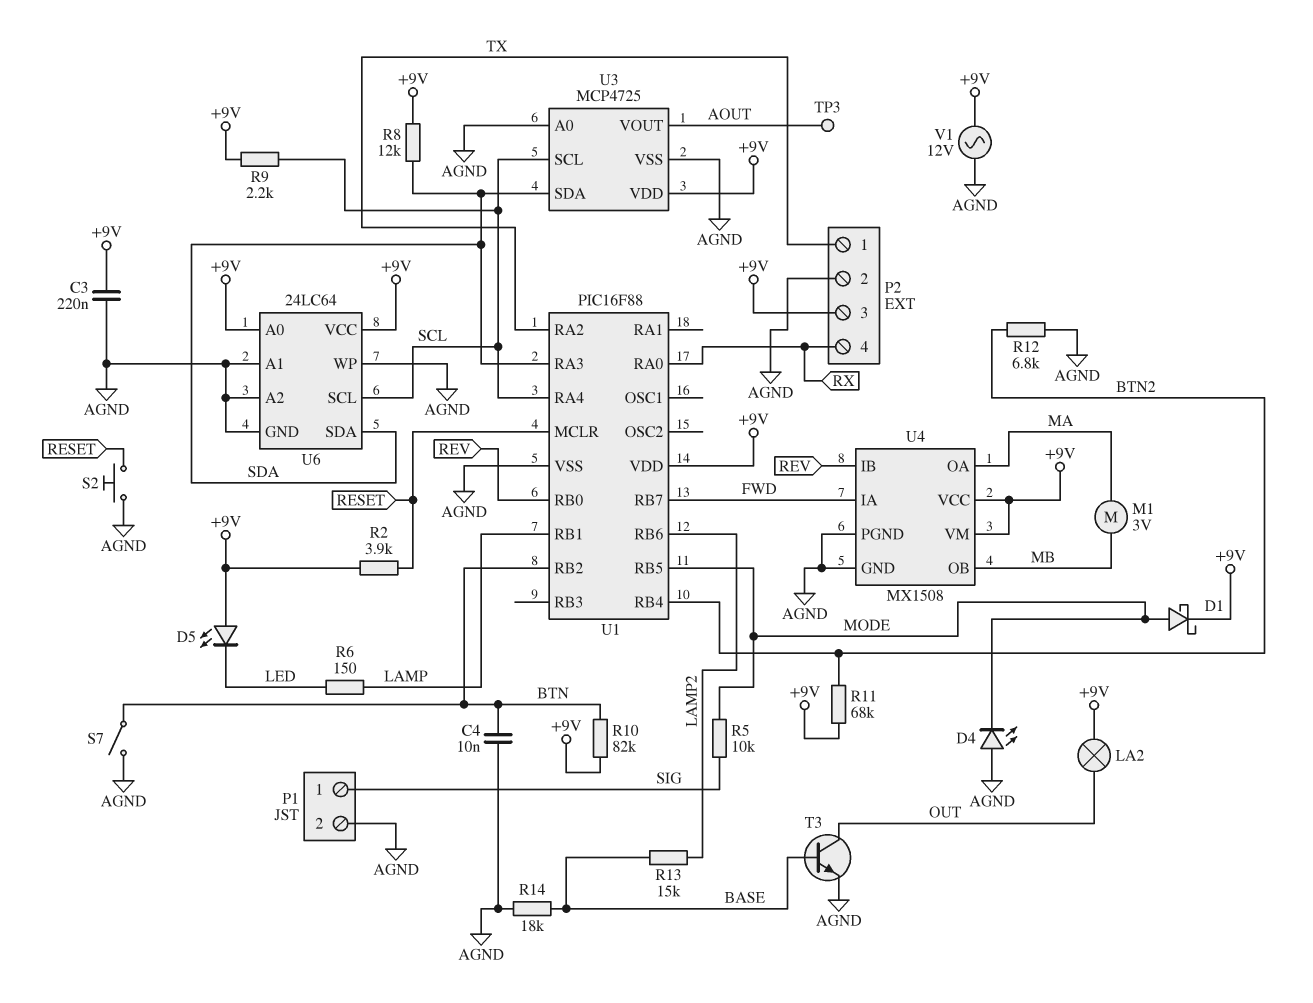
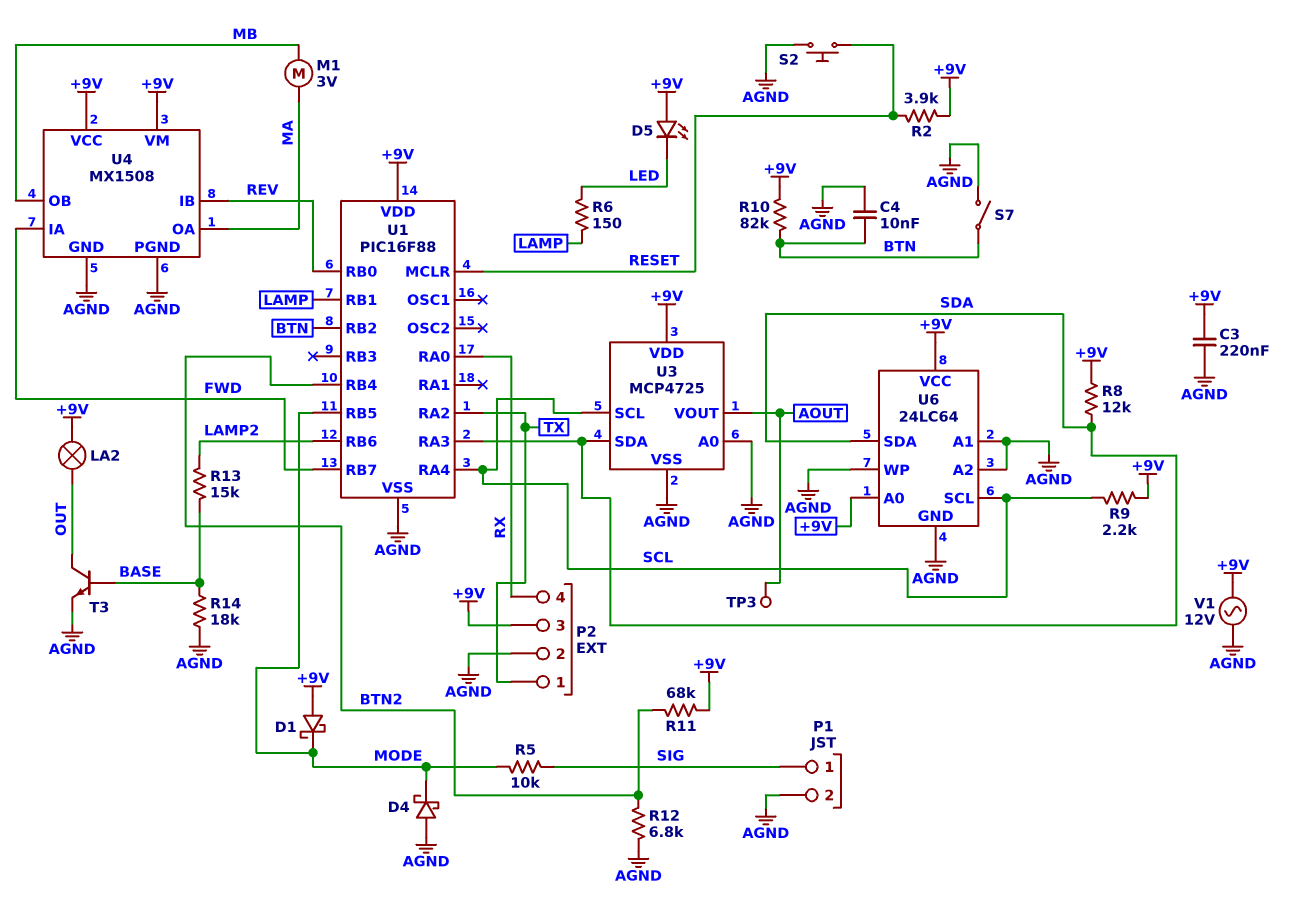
D1: schottky (A MODE, K +9V) -> schottky (A +9V, K MODE)
D4: LED (A AGND, K MODE) -> schottky (A AGND, K MODE)

